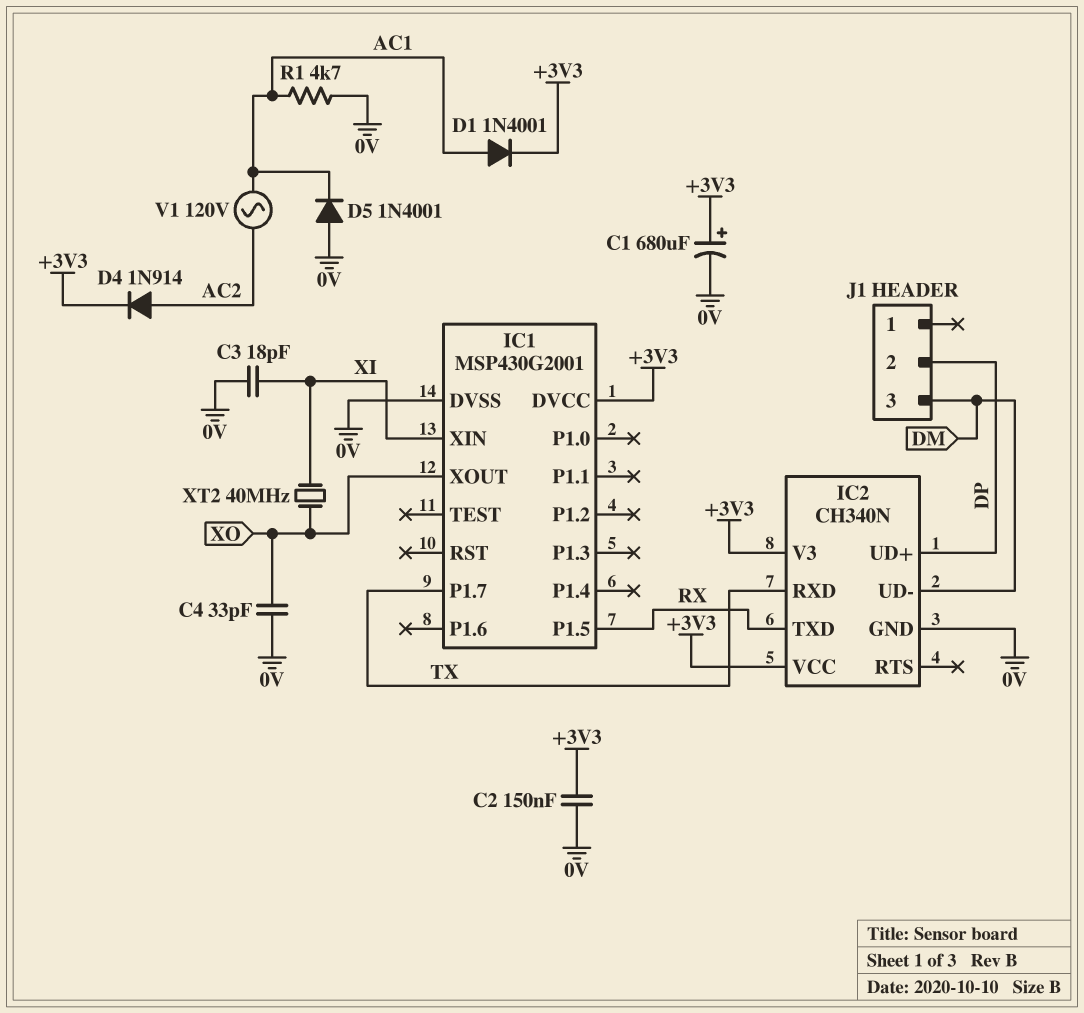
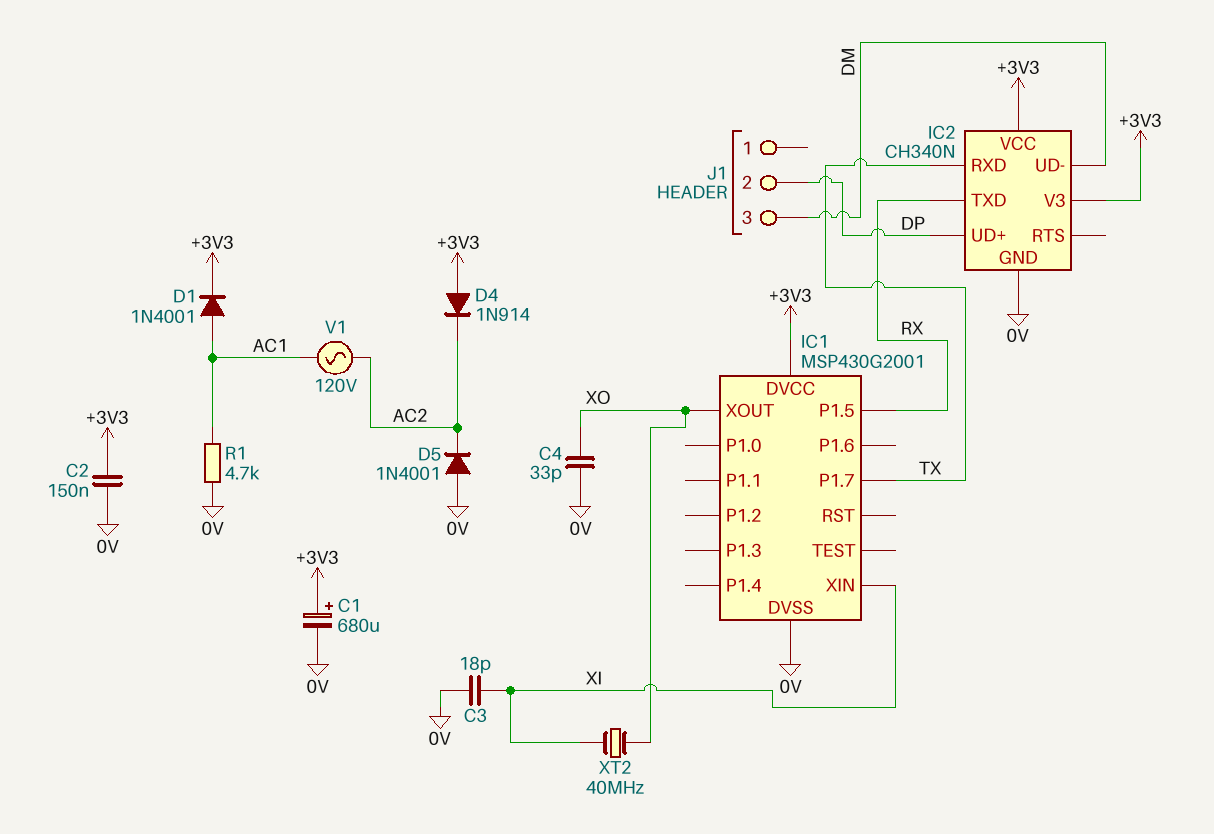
D4: diode 1N914 (A AC2, K +3V3) -> diode 1N914 (A +3V3, K AC2)
D5: diode 1N4001 (A 0V, K AC1) -> diode 1N4001 (A 0V, K AC2)

